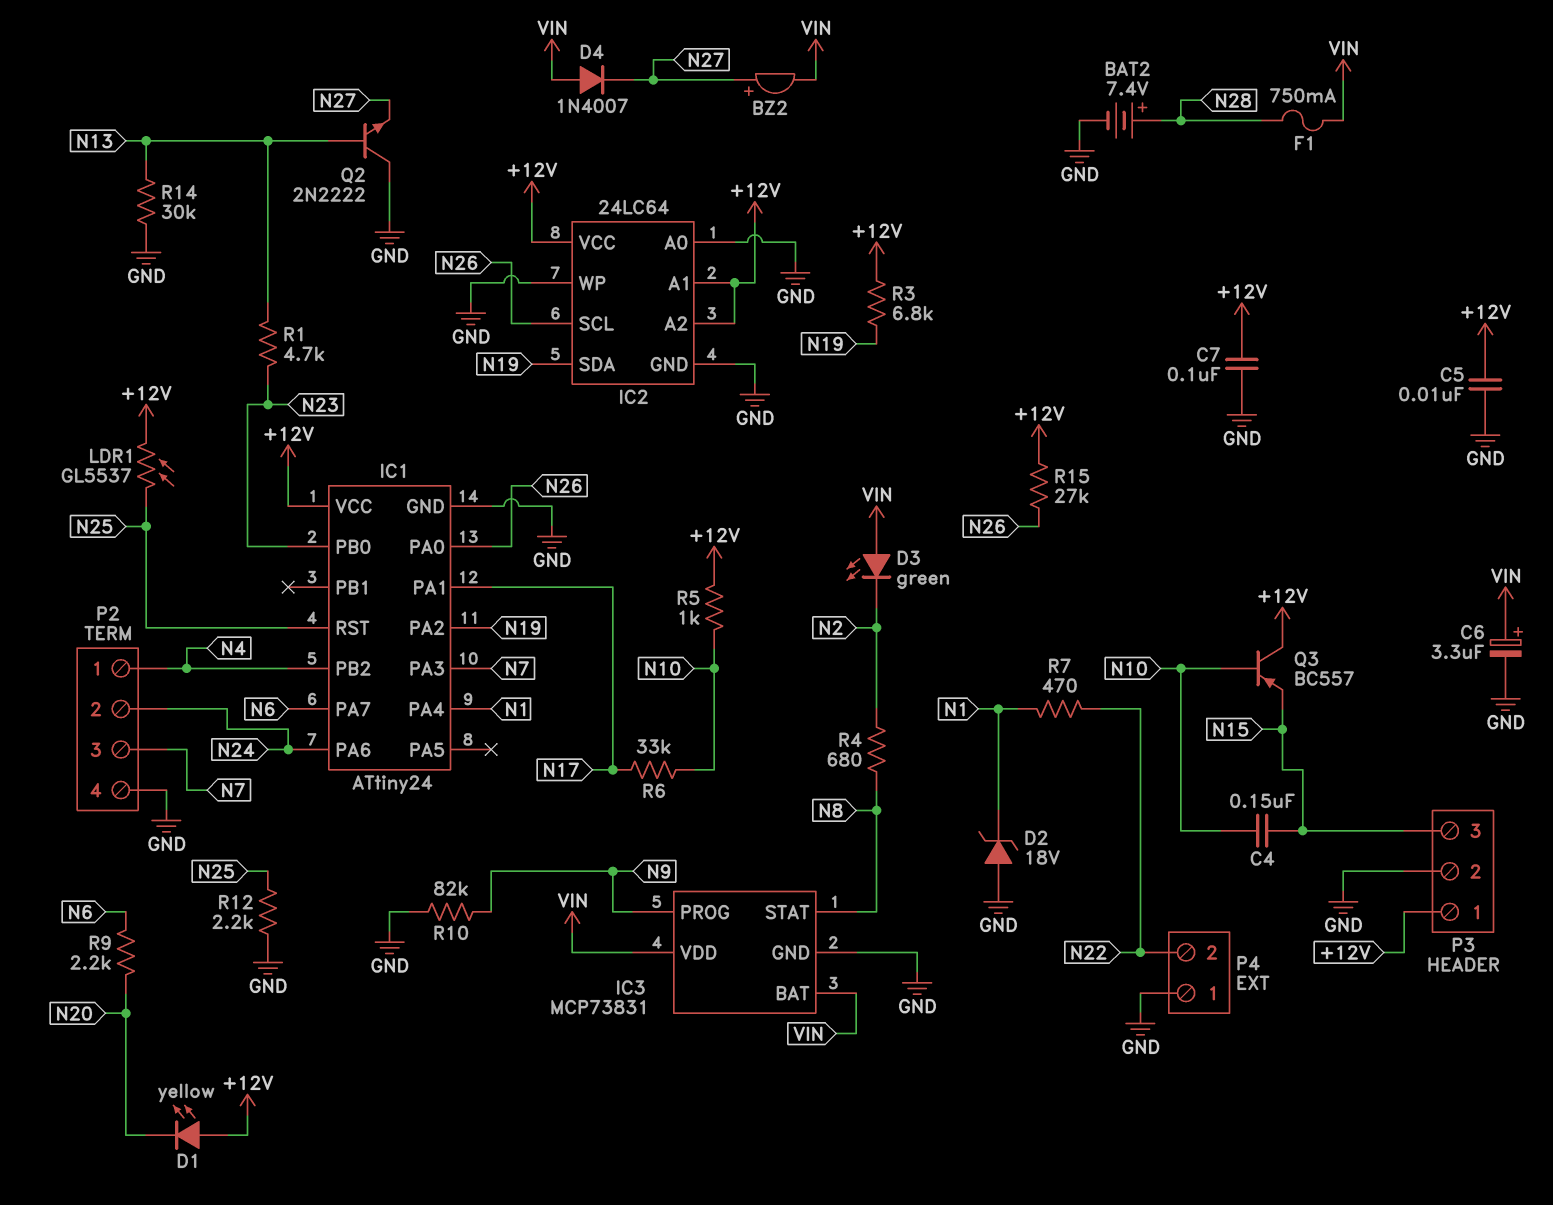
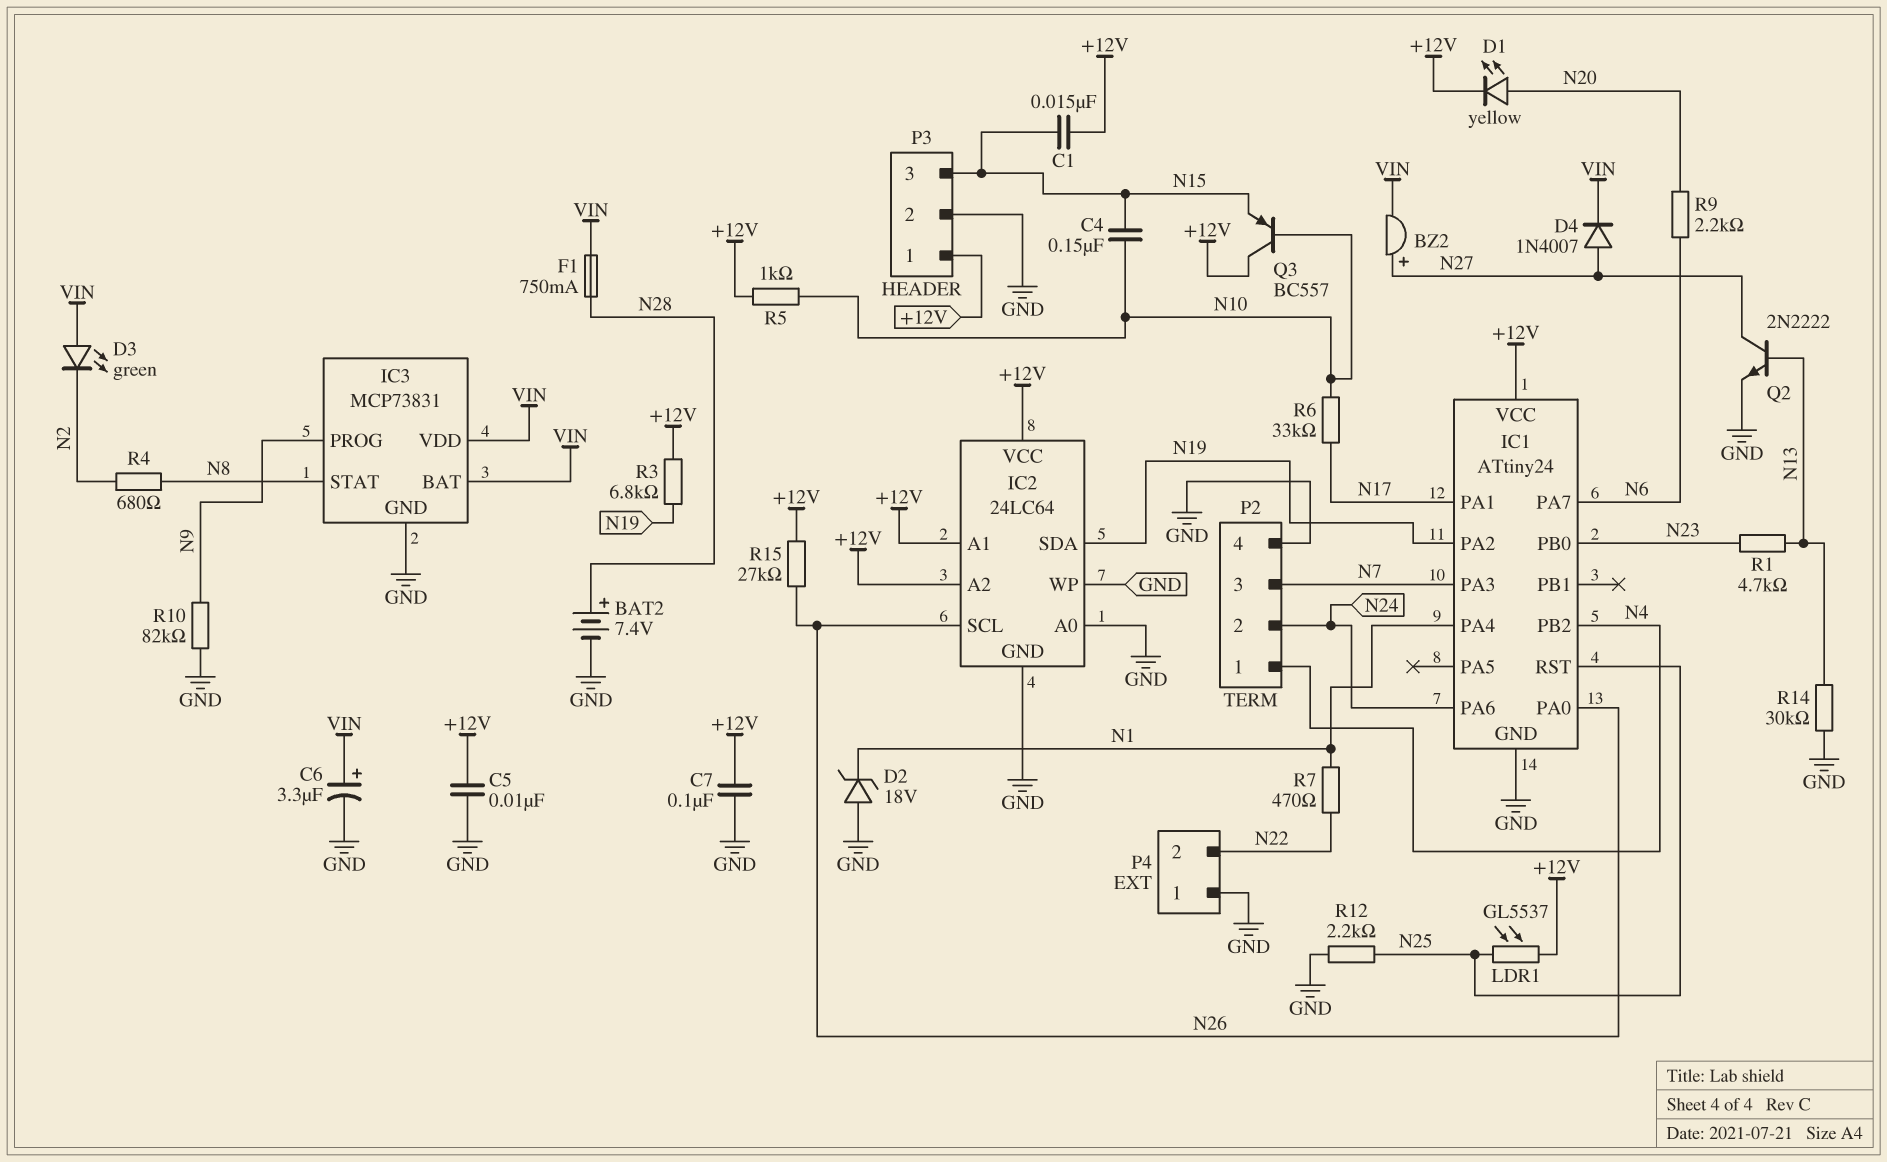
C1: none -> 15nF (+12V, N15)
D1: LED yellow (A +12V, K N20) -> LED yellow (A N20, K +12V)
D4: diode 1N4007 (A VIN, K N27) -> diode 1N4007 (A N27, K VIN)
Q2: NPN 2N2222 (B N13, C GND, E N27) -> NPN 2N2222 (B N13, C N27, E GND)

